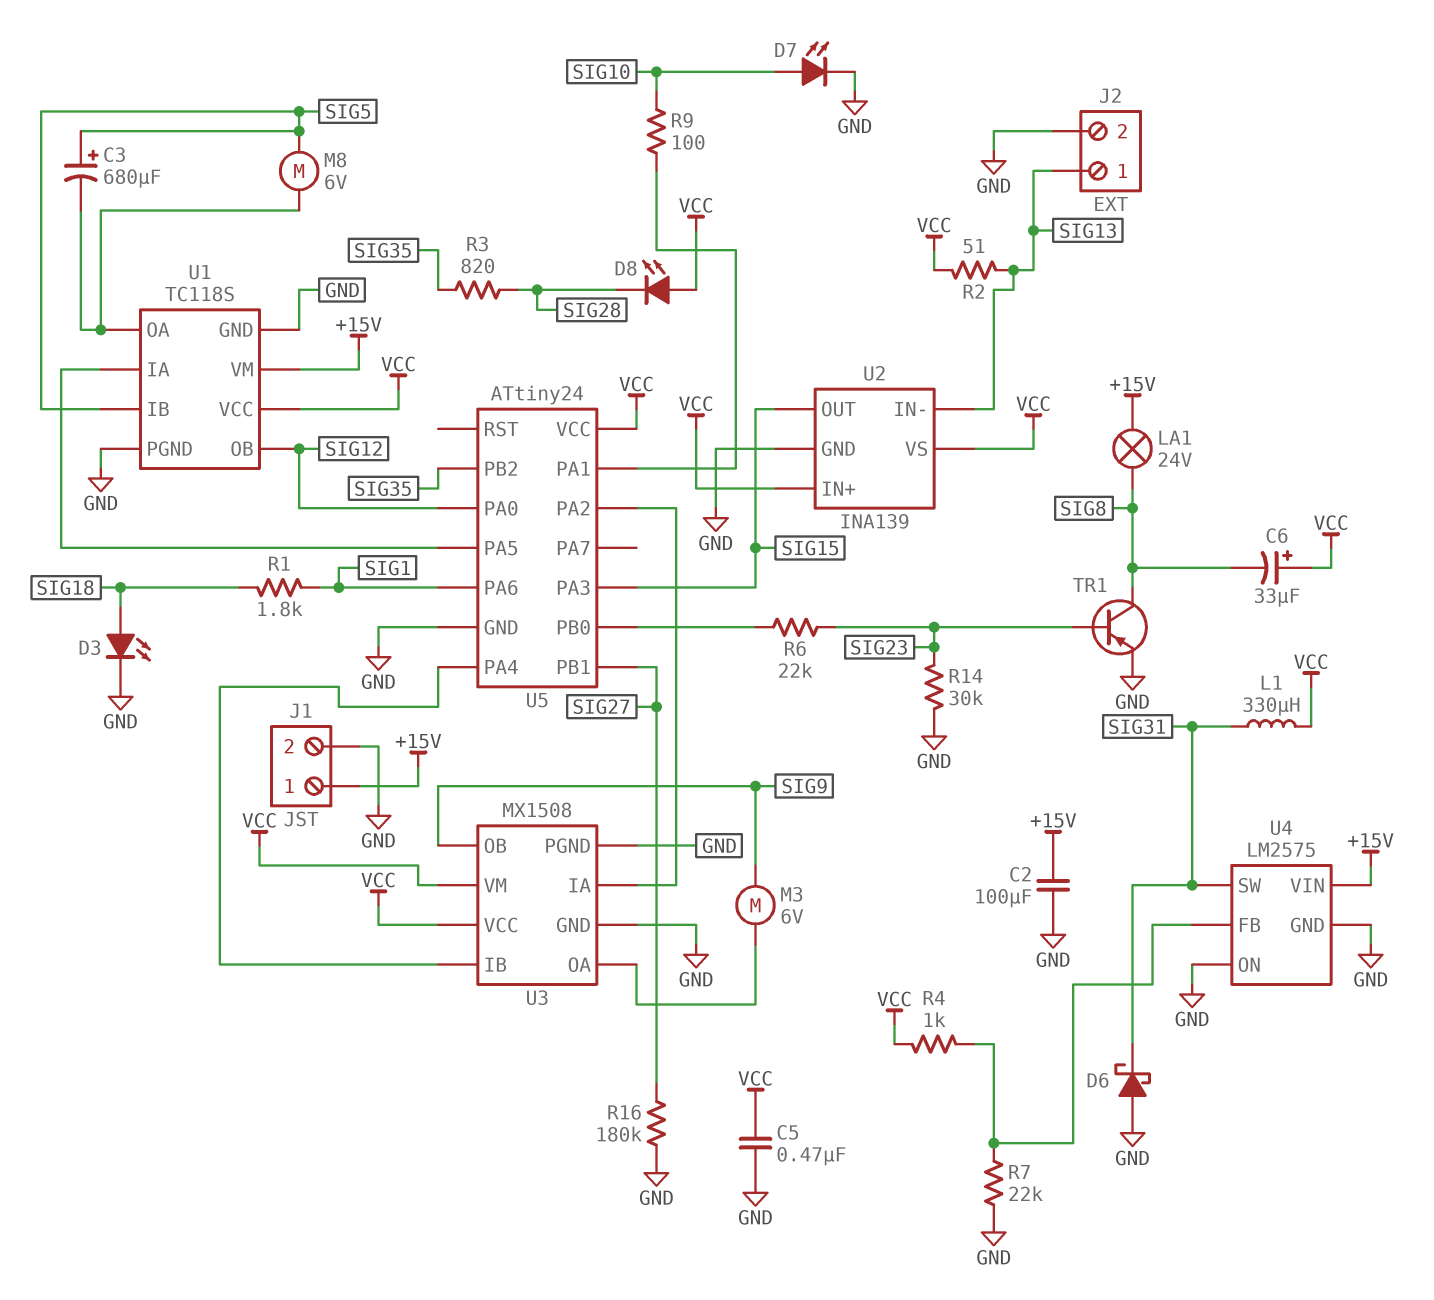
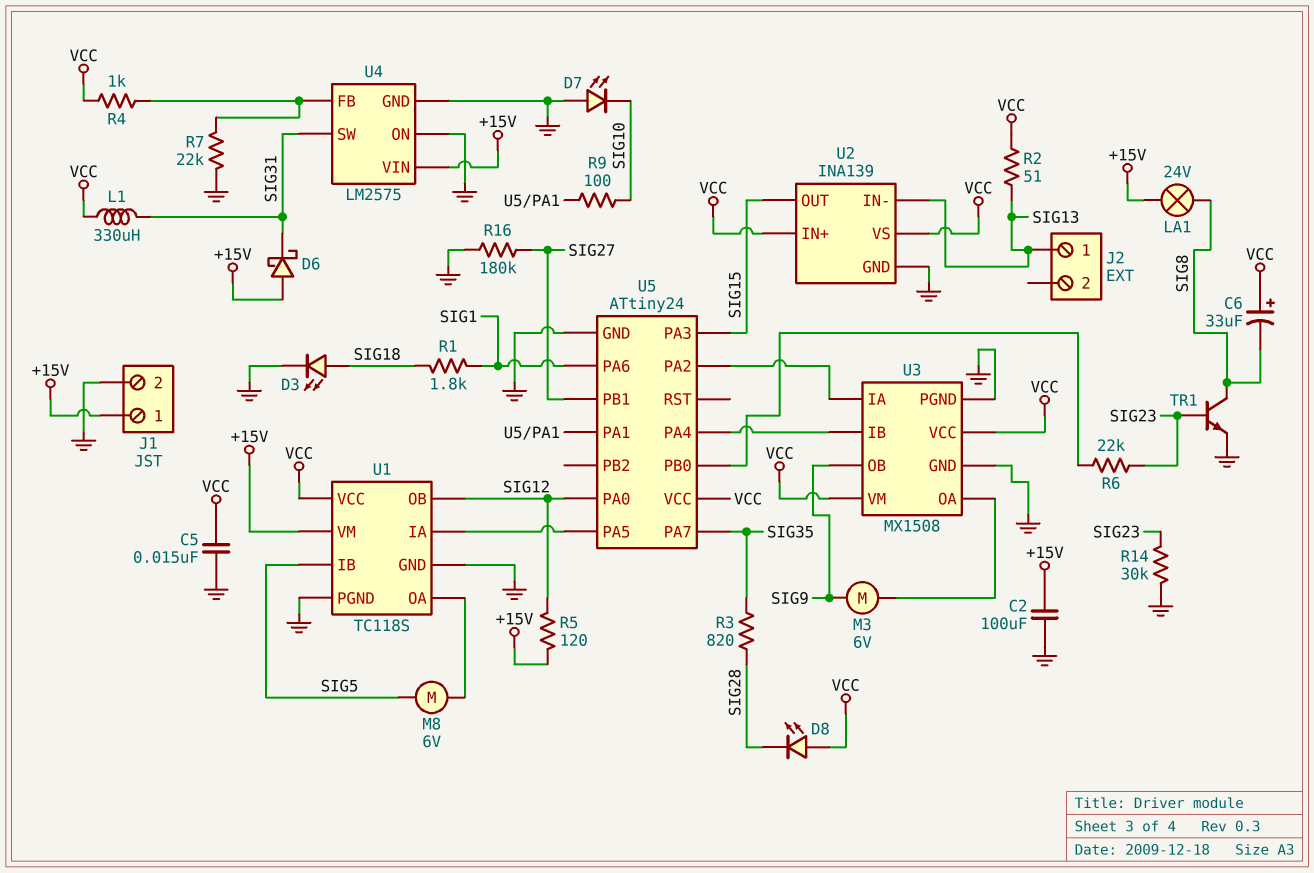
C3: 680uF (plus SIG5, minus U1/OA) -> none
C5: 470nF (GND, VCC) -> 15nF (GND, VCC)
D6: schottky (A GND, K SIG31) -> schottky (A +15V, K SIG31)
D7: LED (A SIG10, K GND) -> LED (A GND, K SIG10)
J2 pin 2: GND -> none
R5: none -> 120 (+15V, SIG12)
TR1: PNP (B SIG23, C SIG8, E GND) -> NPN (B SIG23, C SIG8, E GND)
U5 pin PA7: none -> SIG35
U5 pin PB2: SIG35 -> none

